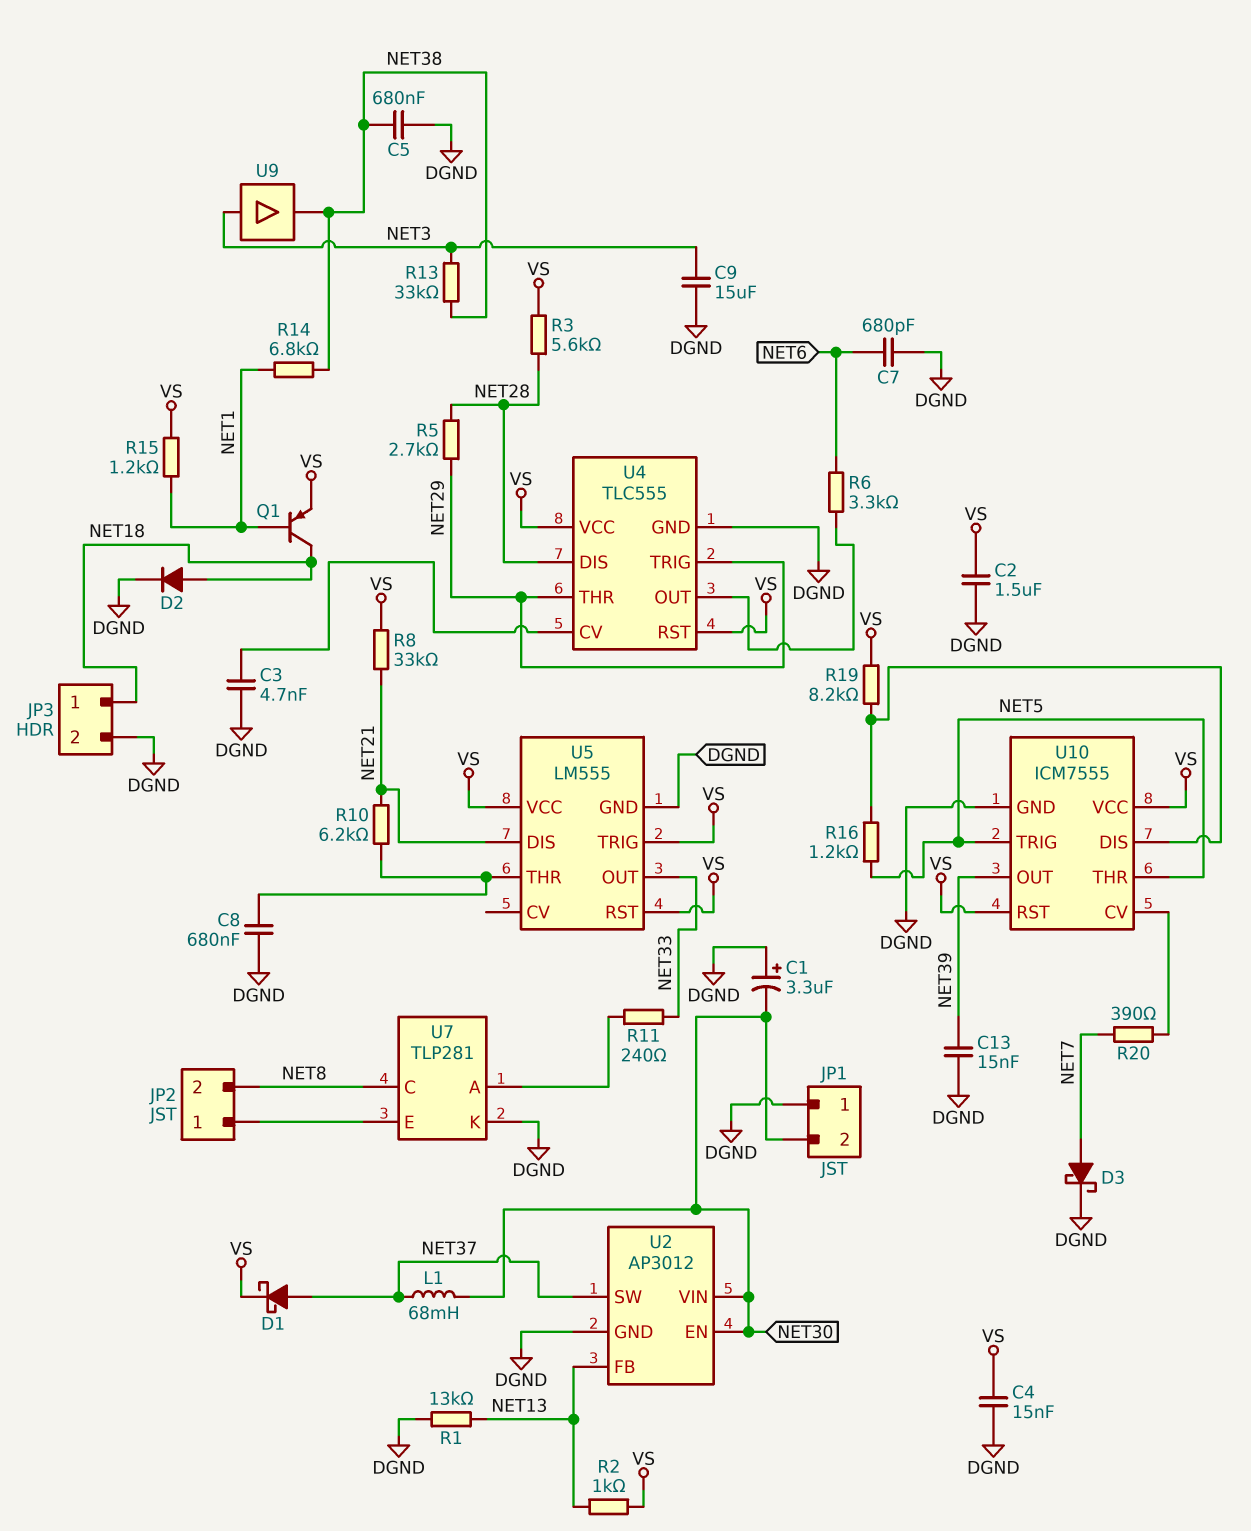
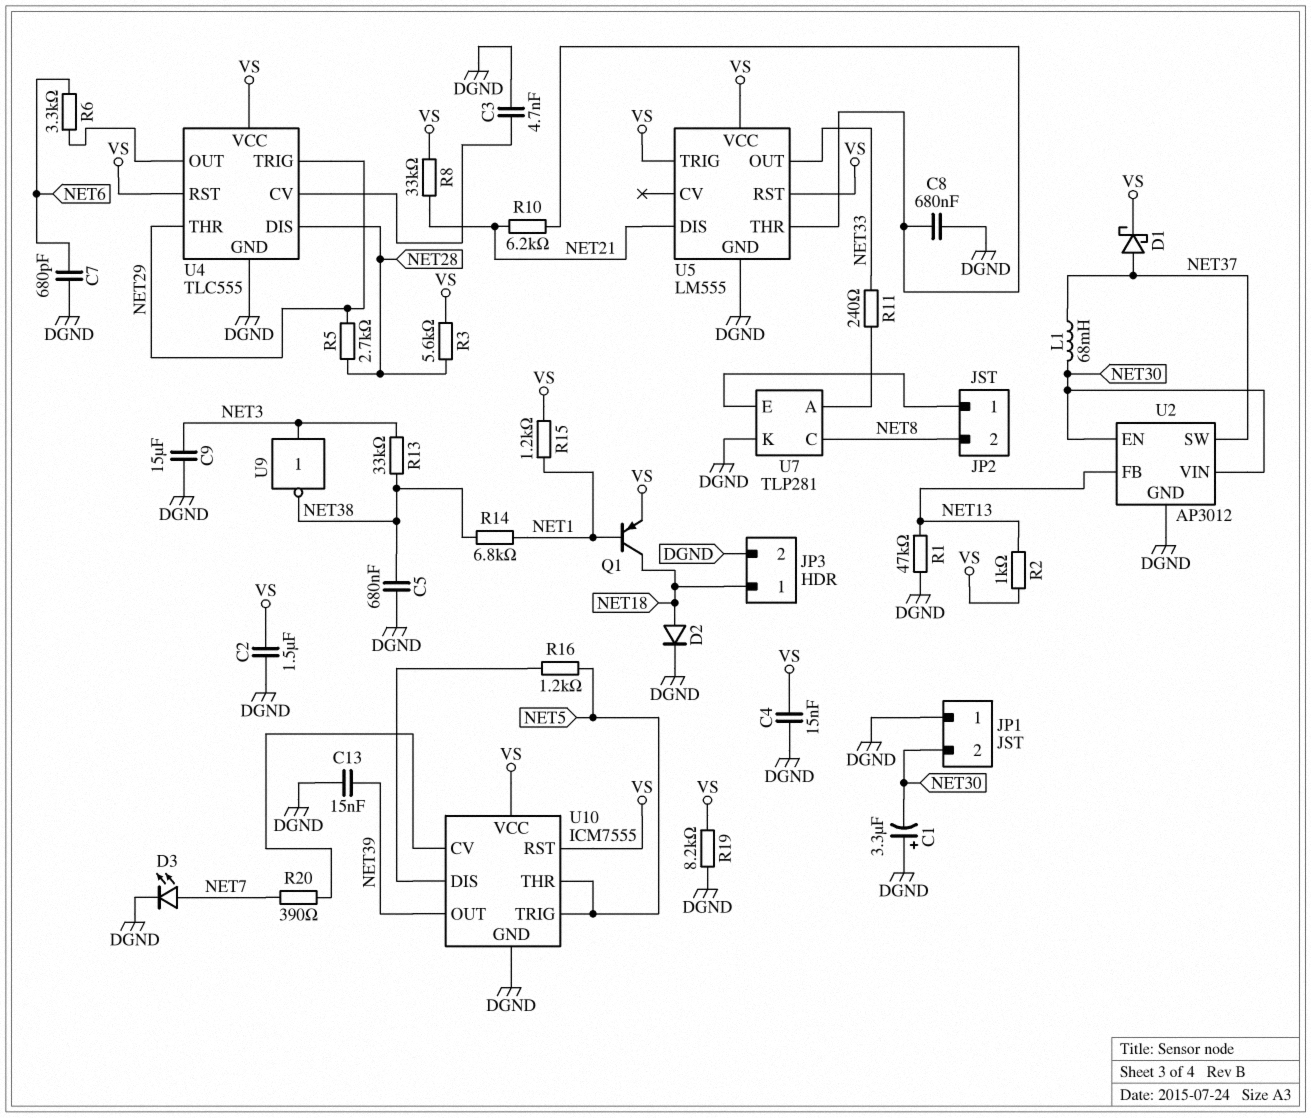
D3: schottky (A NET7, K DGND) -> LED (A NET7, K DGND)
R1: 13k (DGND, NET13) -> 47k (DGND, NET13)
R19: 8.2k (U10/DIS, VS) -> 8.2k (DGND, VS)
U9: buffer (in NET3, out NET38) -> NOT (in NET3, out NET38)

